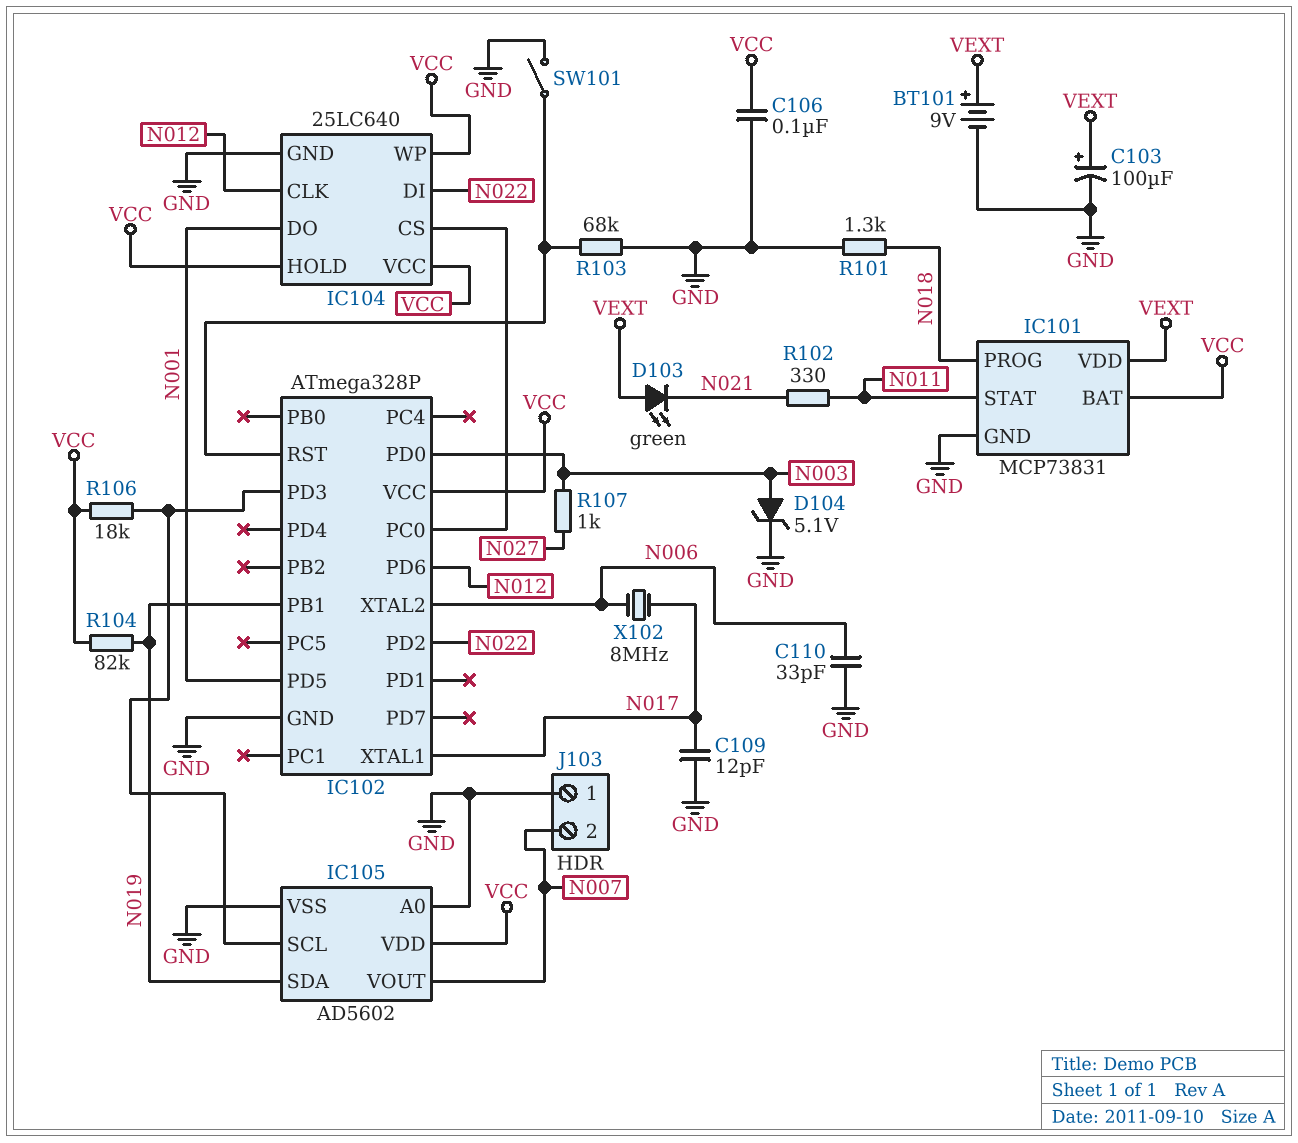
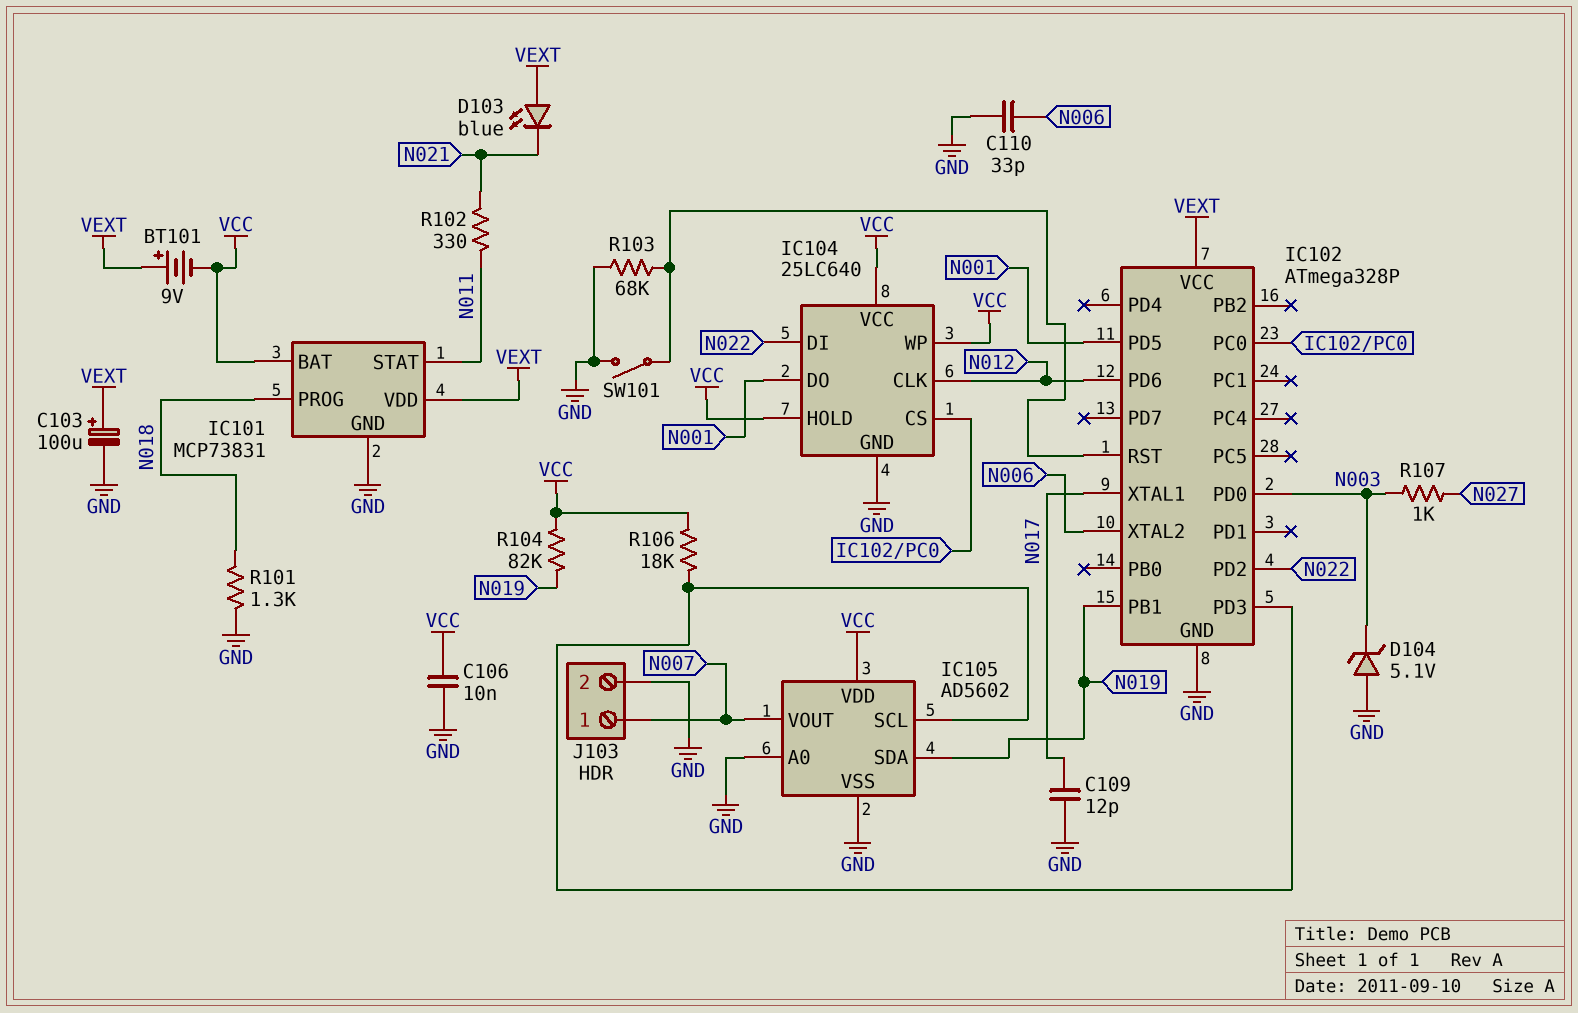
BT101: 9V (plus VEXT, minus GND) -> 9V (plus VEXT, minus VCC)
C106: 100nF (GND, VCC) -> 10nF (GND, VCC)
D103: LED green (A VEXT, K N021) -> LED blue (A VEXT, K N021)
D104: zener 5.1V (A N003, K GND) -> zener 5.1V (A GND, K N003)
IC102 pin VCC: VCC -> VEXT
J103 pin 1: GND -> N007
J103 pin 2: N007 -> GND
X102: 8MHz (N006, N017) -> none

